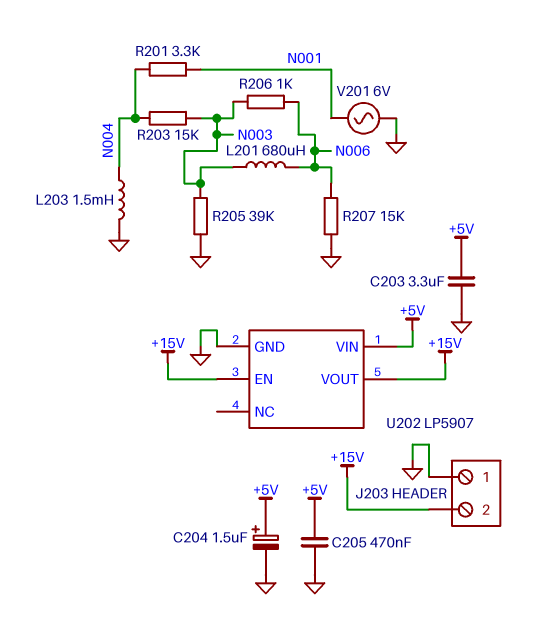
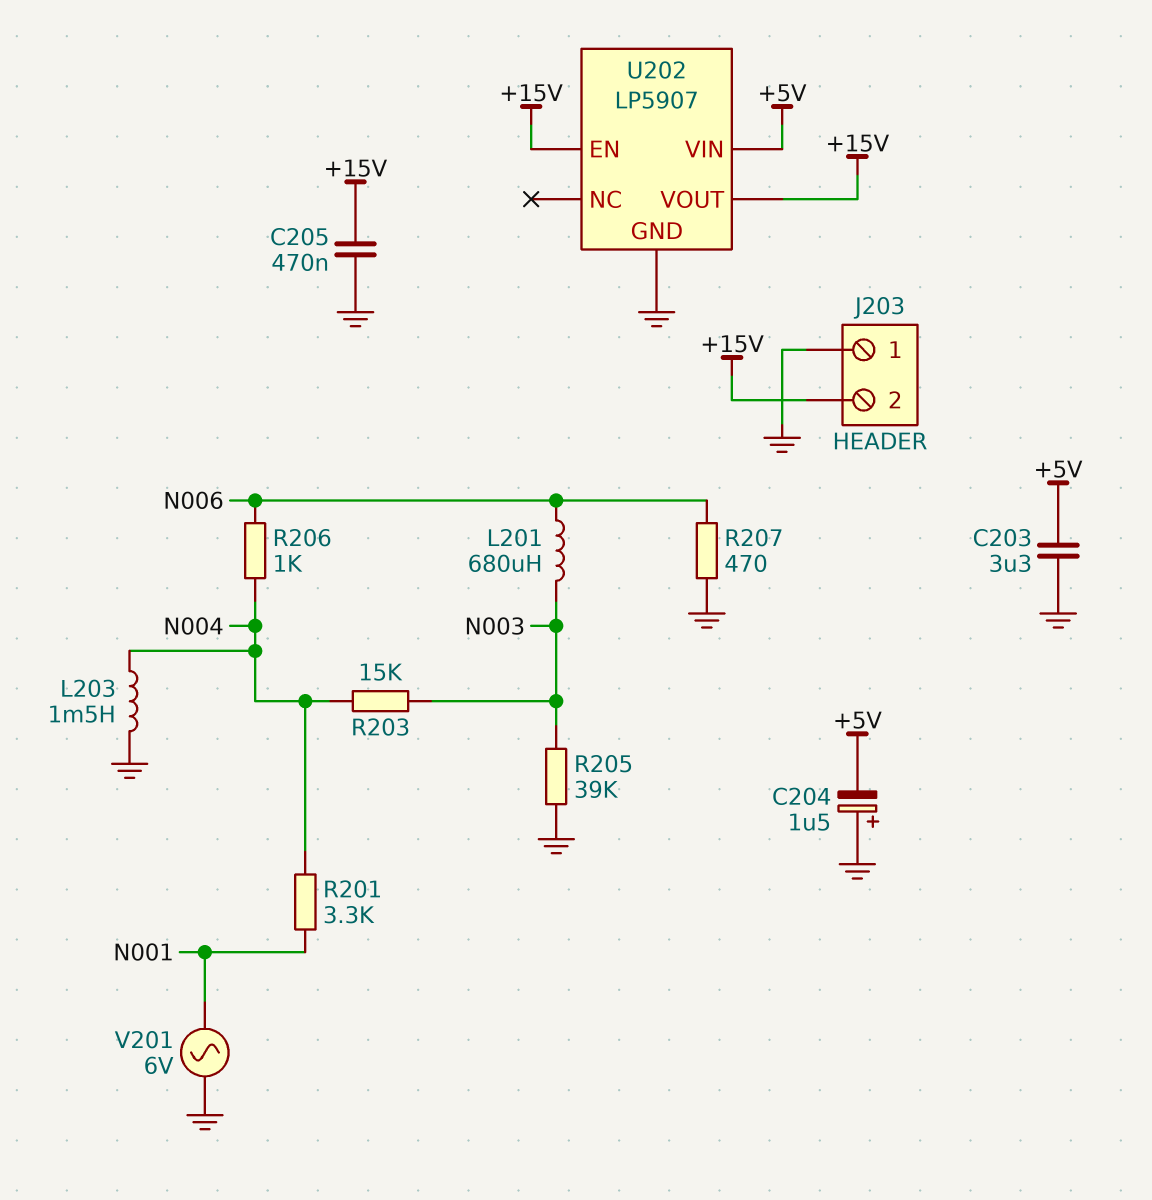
C204: 1.5uF (plus +5V, minus GND) -> 1.5uF (plus GND, minus +5V)
C205: 470nF (+5V, GND) -> 470nF (+15V, GND)
R206: 1k (N003, N006) -> 1k (N004, N006)
R207: 15k (GND, N006) -> 470 (GND, N006)

